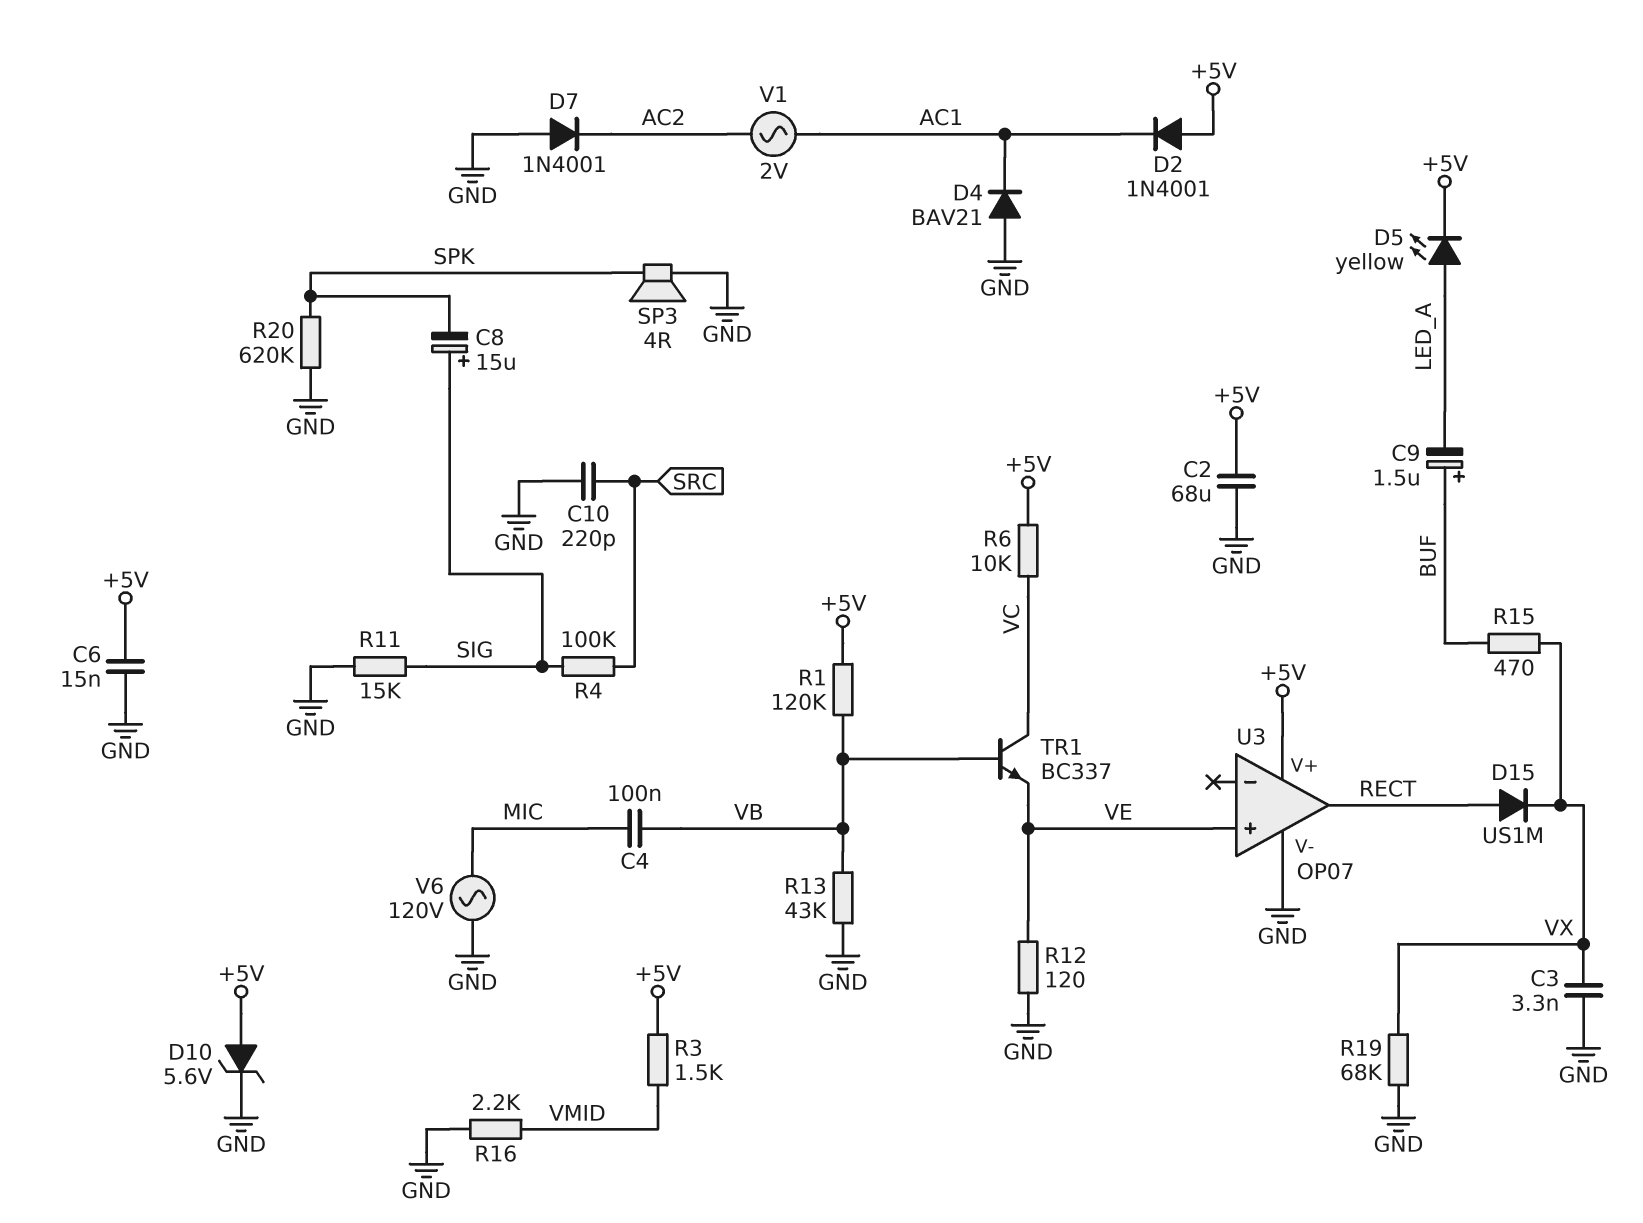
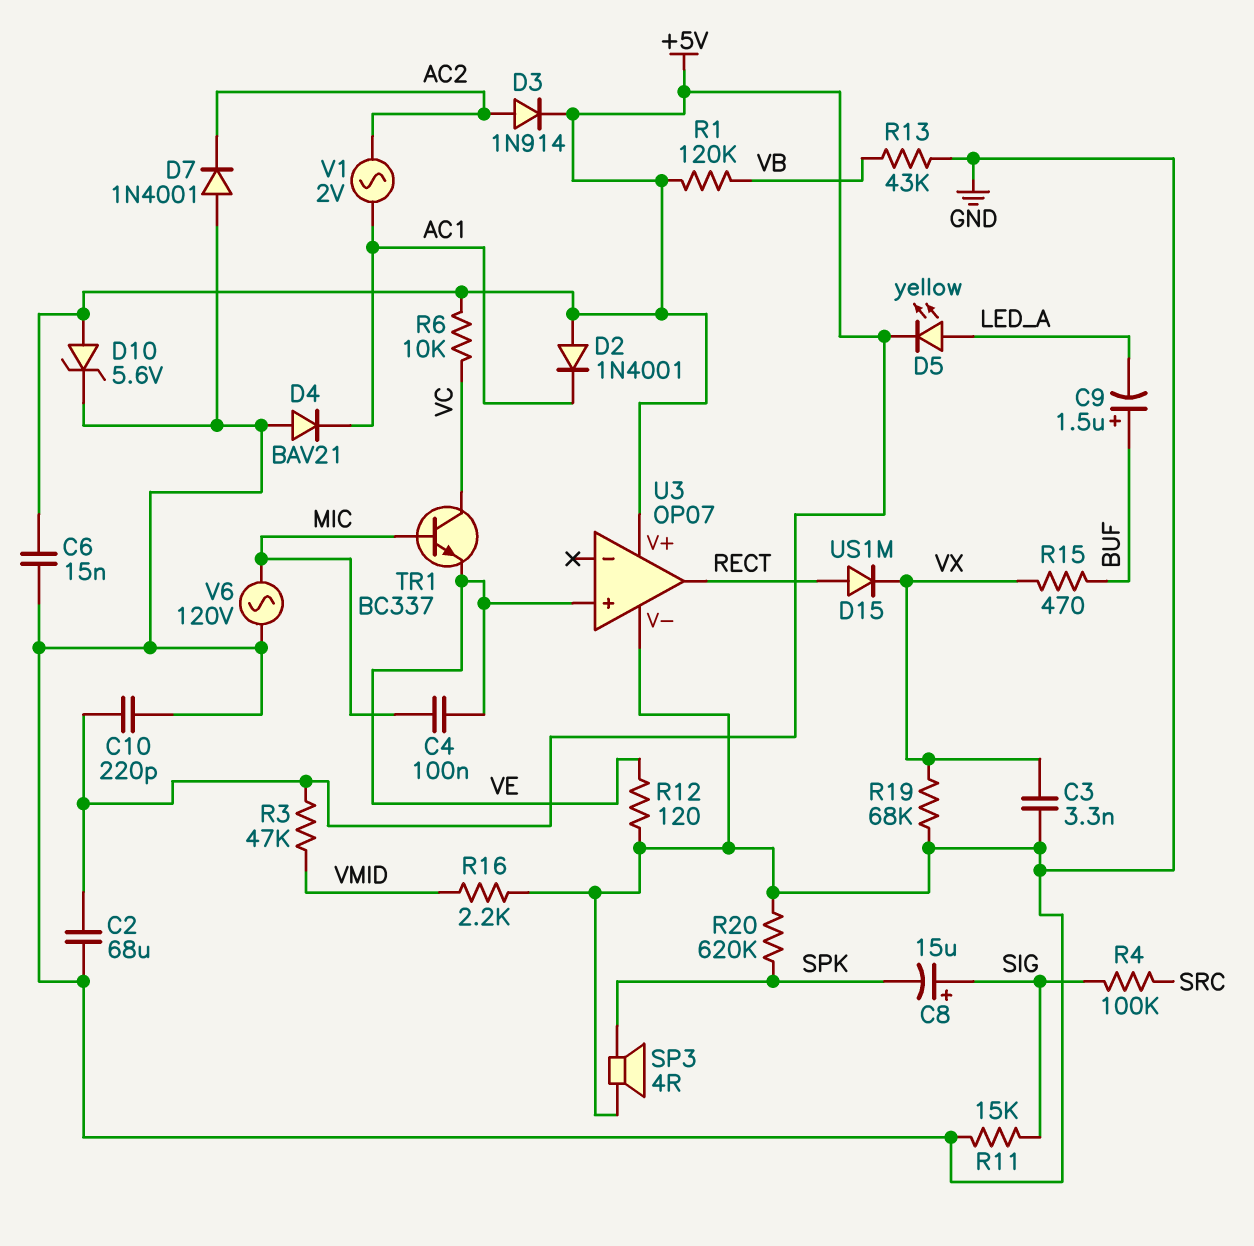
C4: 100nF (MIC, VB) -> 100nF (MIC, VE)
C10: 220pF (GND, SRC) -> 220pF (+5V, GND)
D3: none -> diode 1N914 (A AC2, K +5V)
R3: 1.5k (+5V, VMID) -> 47k (+5V, VMID)
TR1: NPN BC337 (B VB, C VC, E VE) -> NPN BC337 (B MIC, C VC, E VE)

